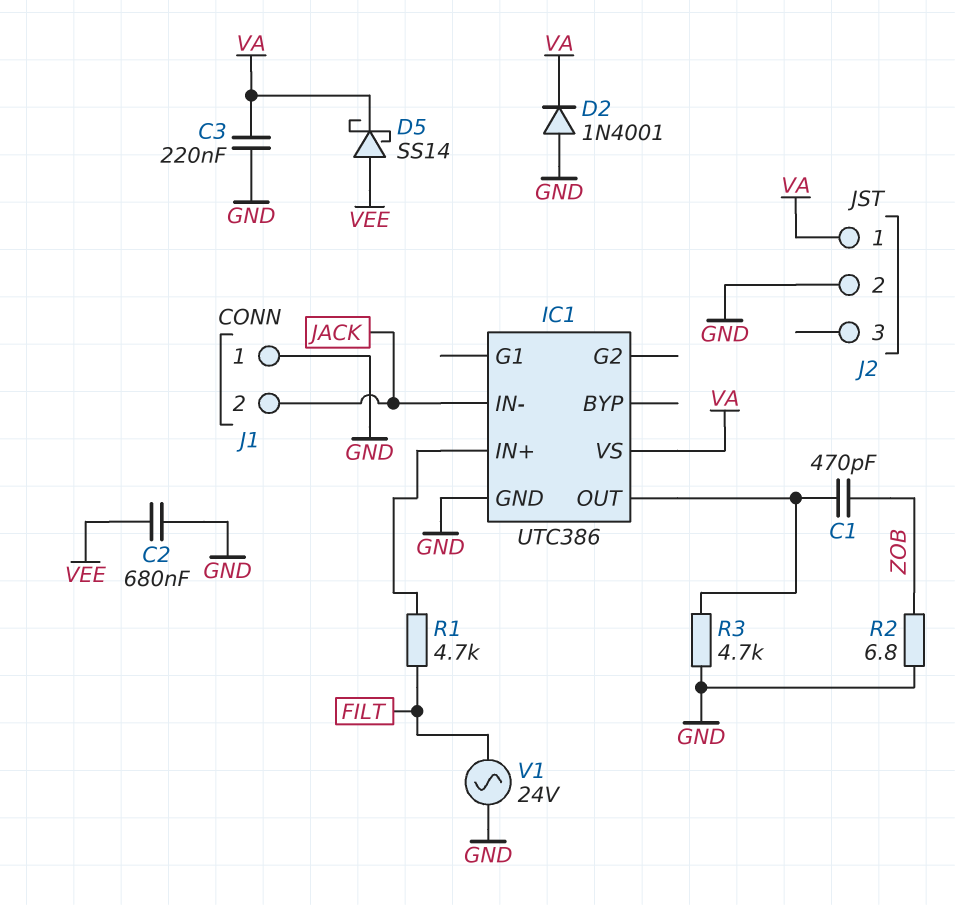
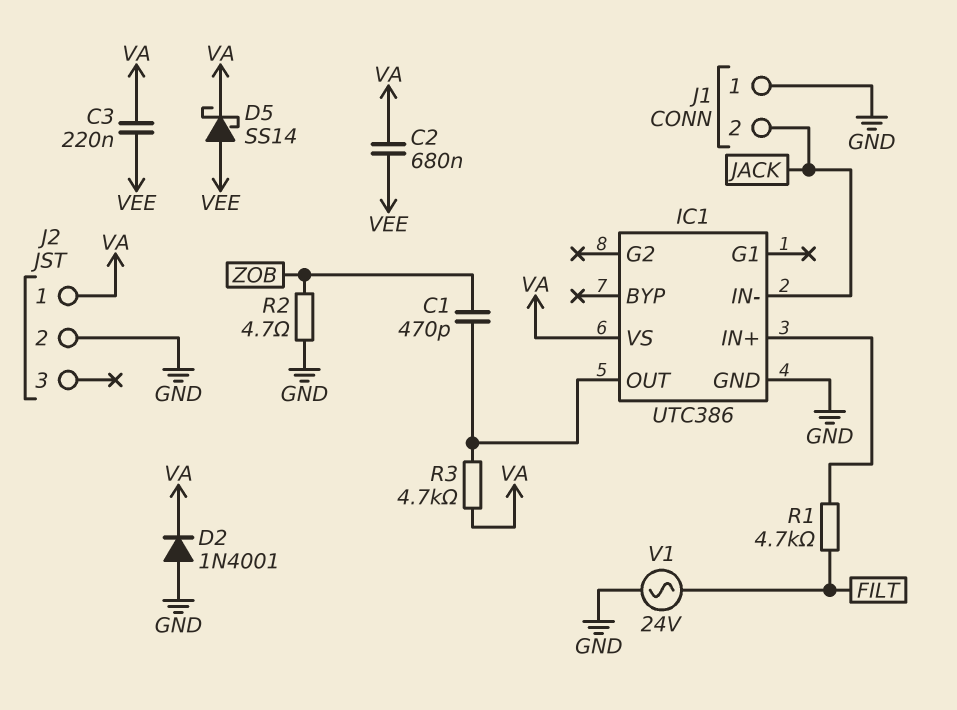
C2: 680nF (GND, VEE) -> 680nF (VA, VEE)
C3: 220nF (GND, VA) -> 220nF (VA, VEE)
R2: 6.8 (GND, ZOB) -> 4.7 (GND, ZOB)
R3: 4.7k (GND, IC1/OUT) -> 4.7k (IC1/OUT, VA)

